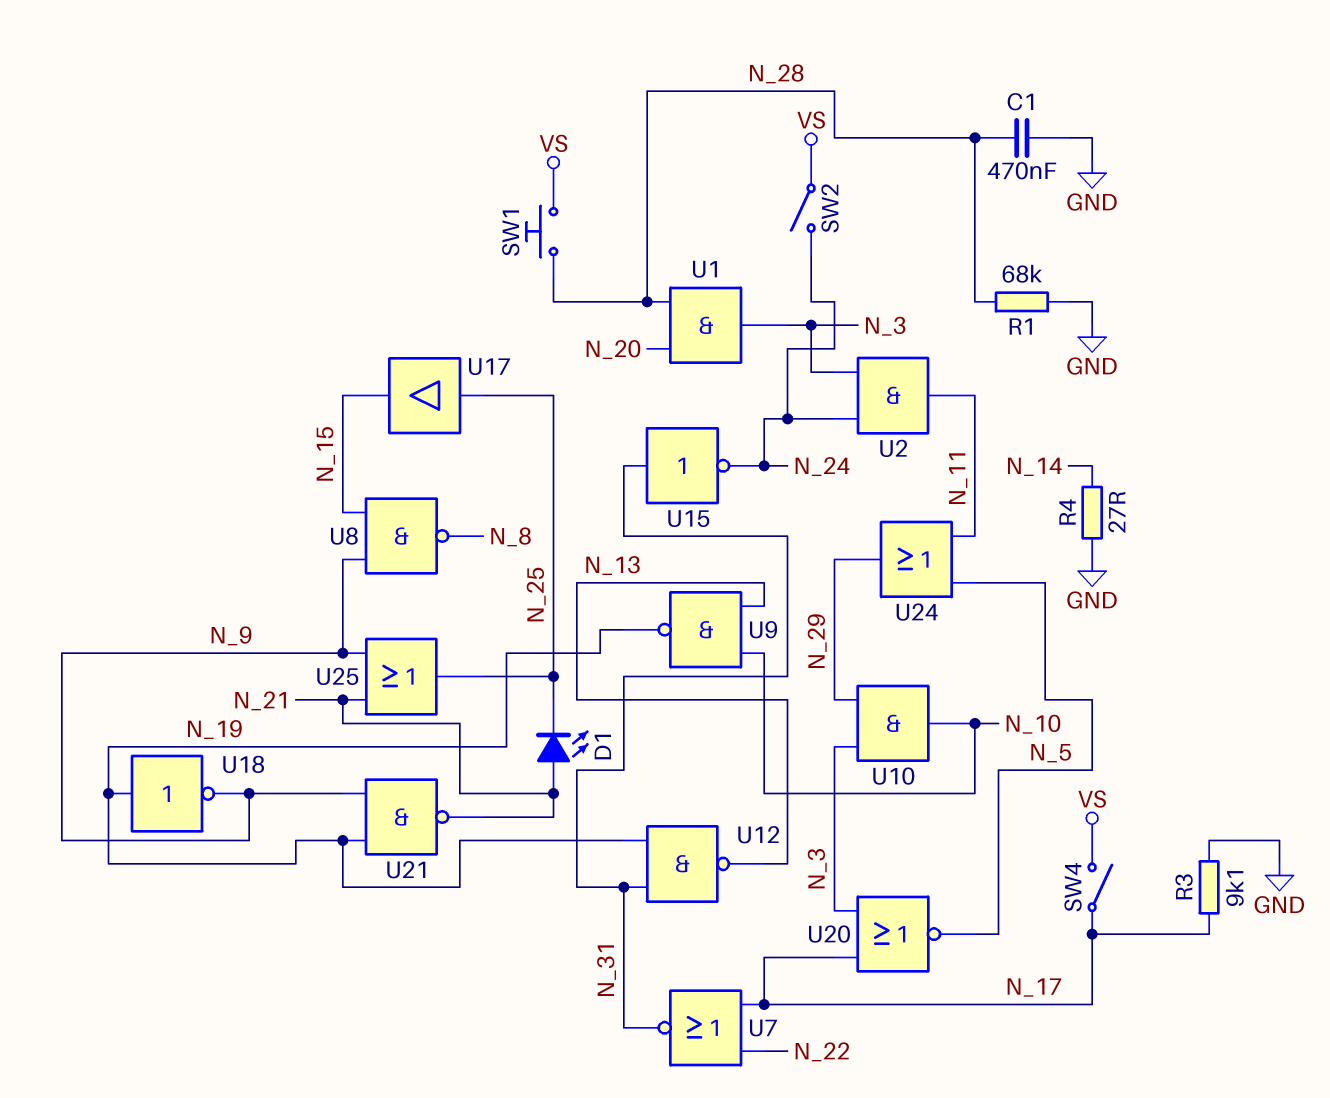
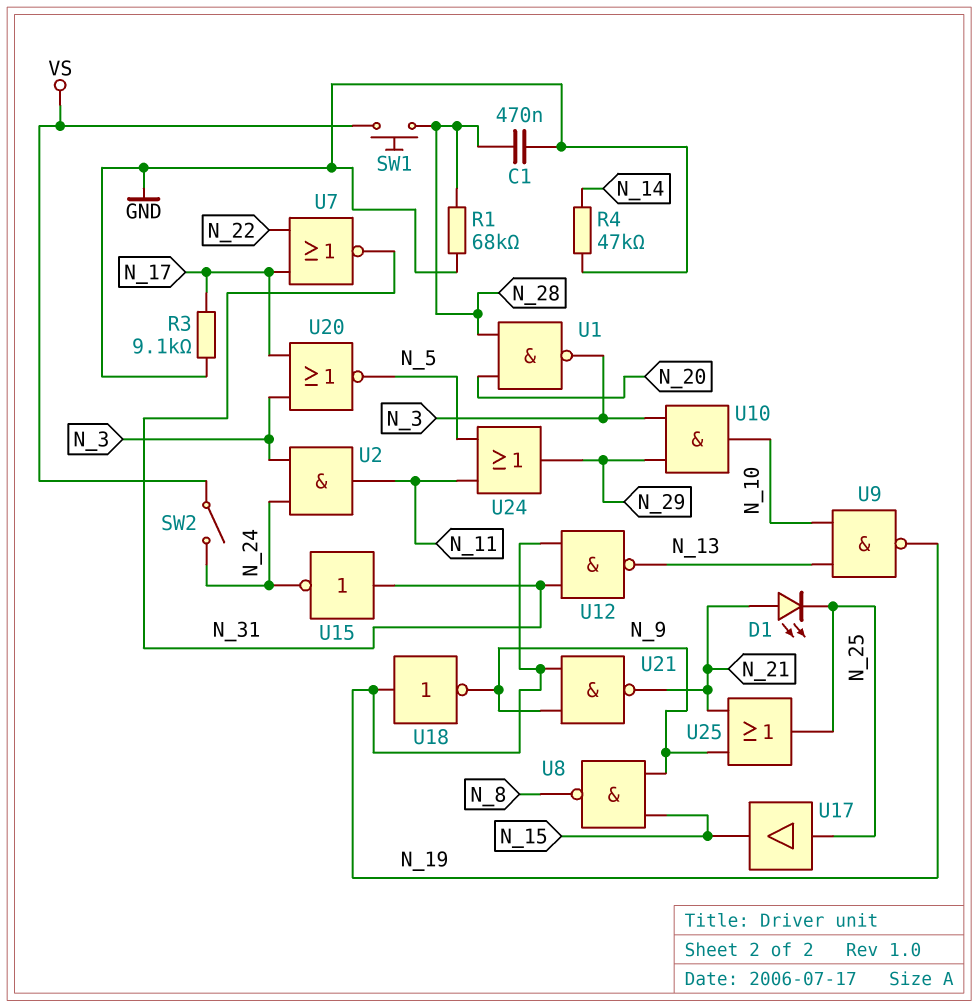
R4: 27 (GND, N_14) -> 47k (GND, N_14)
SW4: switch (N_17, VS) -> none
U1: AND (in N_20, in N_28, out N_3) -> NAND (in N_20, in N_28, out N_3)

